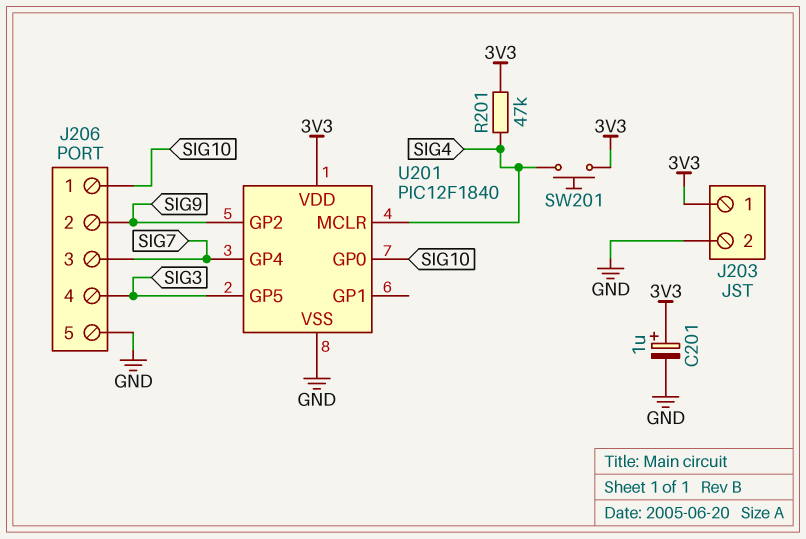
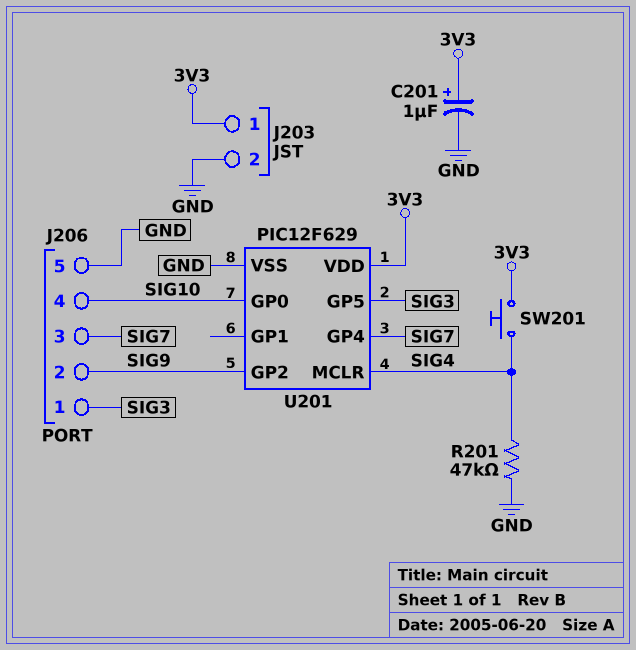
J206 pin 1: SIG10 -> SIG3
J206 pin 4: SIG3 -> SIG10
R201: 47k (3V3, SIG4) -> 47k (GND, SIG4)
U201: PIC12F1840 -> PIC12F629

